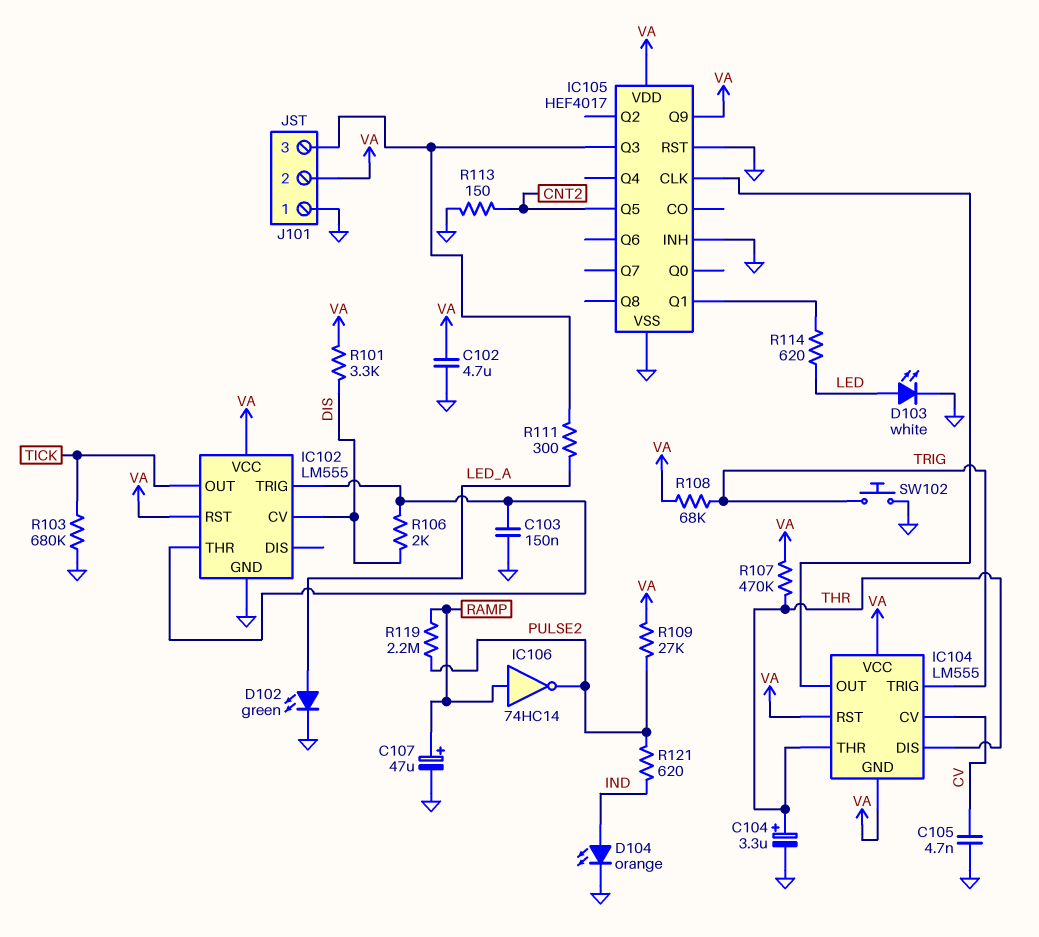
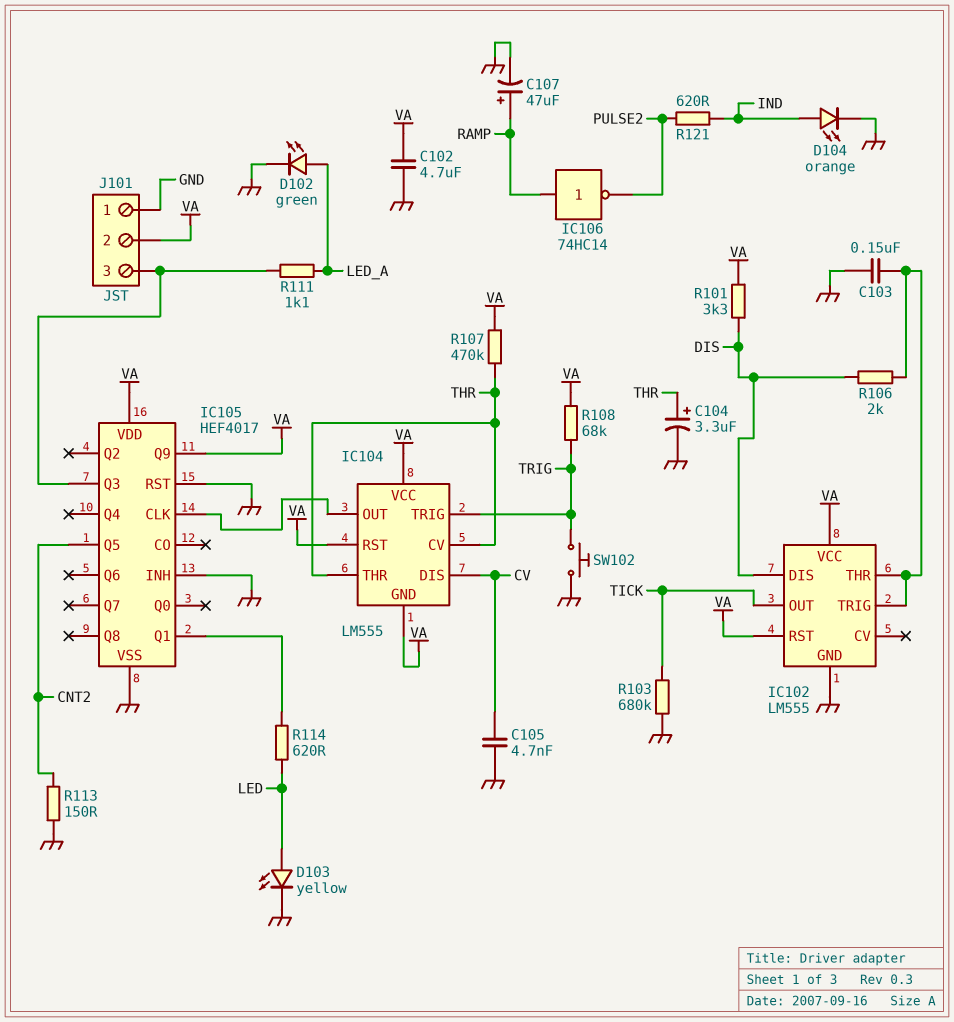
D103: LED white (A LED, K GND) -> LED yellow (A LED, K GND)
IC102 pin CV: DIS -> none
IC102 pin DIS: none -> DIS
IC104 pin CV: CV -> THR
IC104 pin DIS: THR -> CV
R109: 27k (PULSE2, VA) -> none
R111: 300 (IC105/Q3, LED_A) -> 1.1k (IC105/Q3, LED_A)
R119: 2.2M (PULSE2, RAMP) -> none

